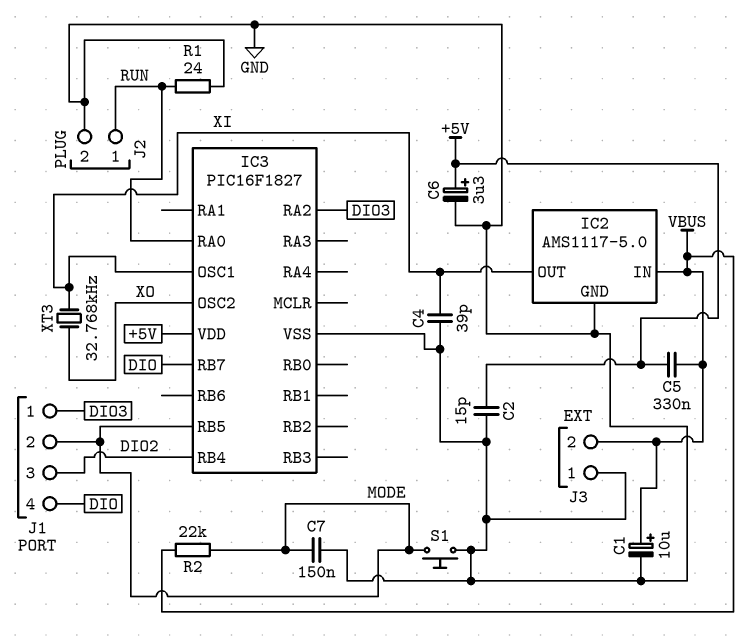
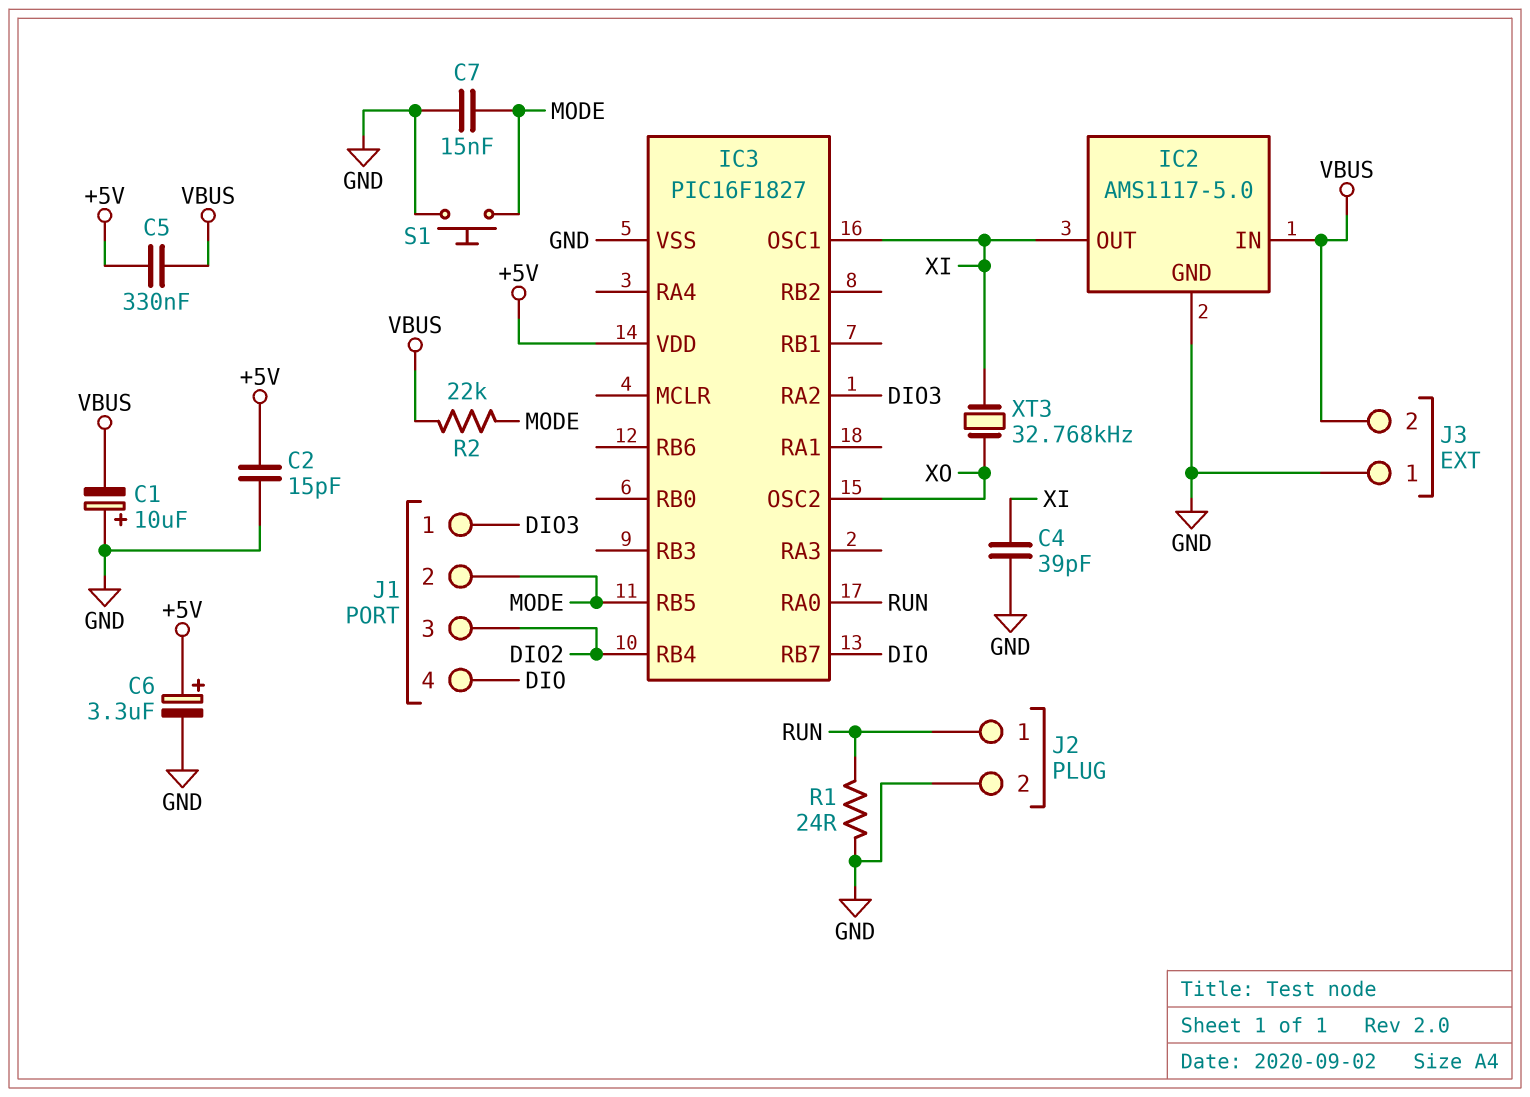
C1: 10uF (plus VBUS, minus GND) -> 10uF (plus GND, minus VBUS)
C7: 150nF (GND, MODE) -> 15nF (GND, MODE)

